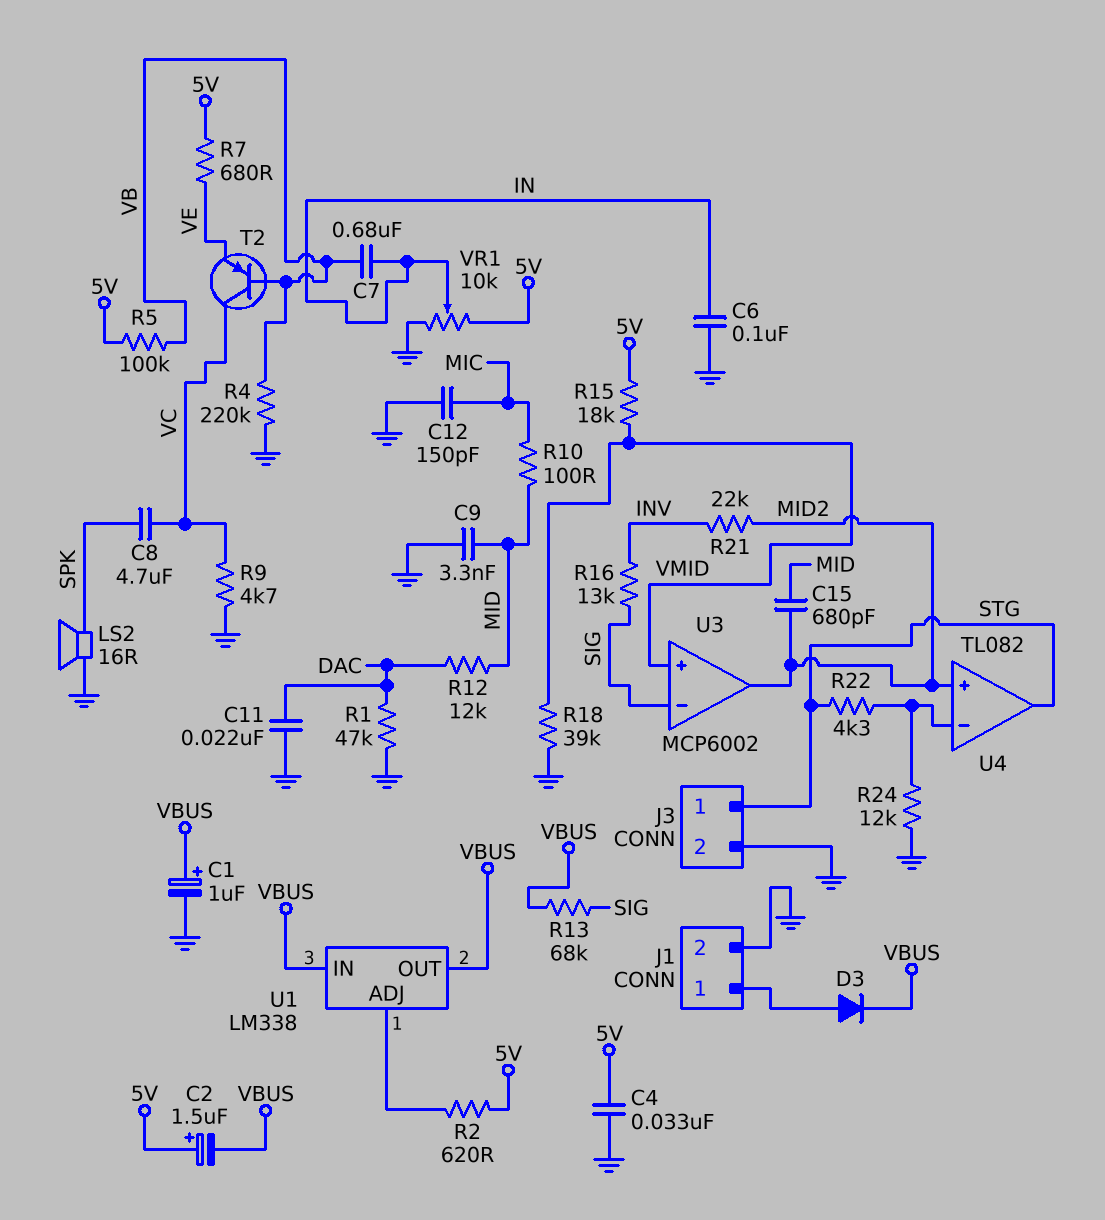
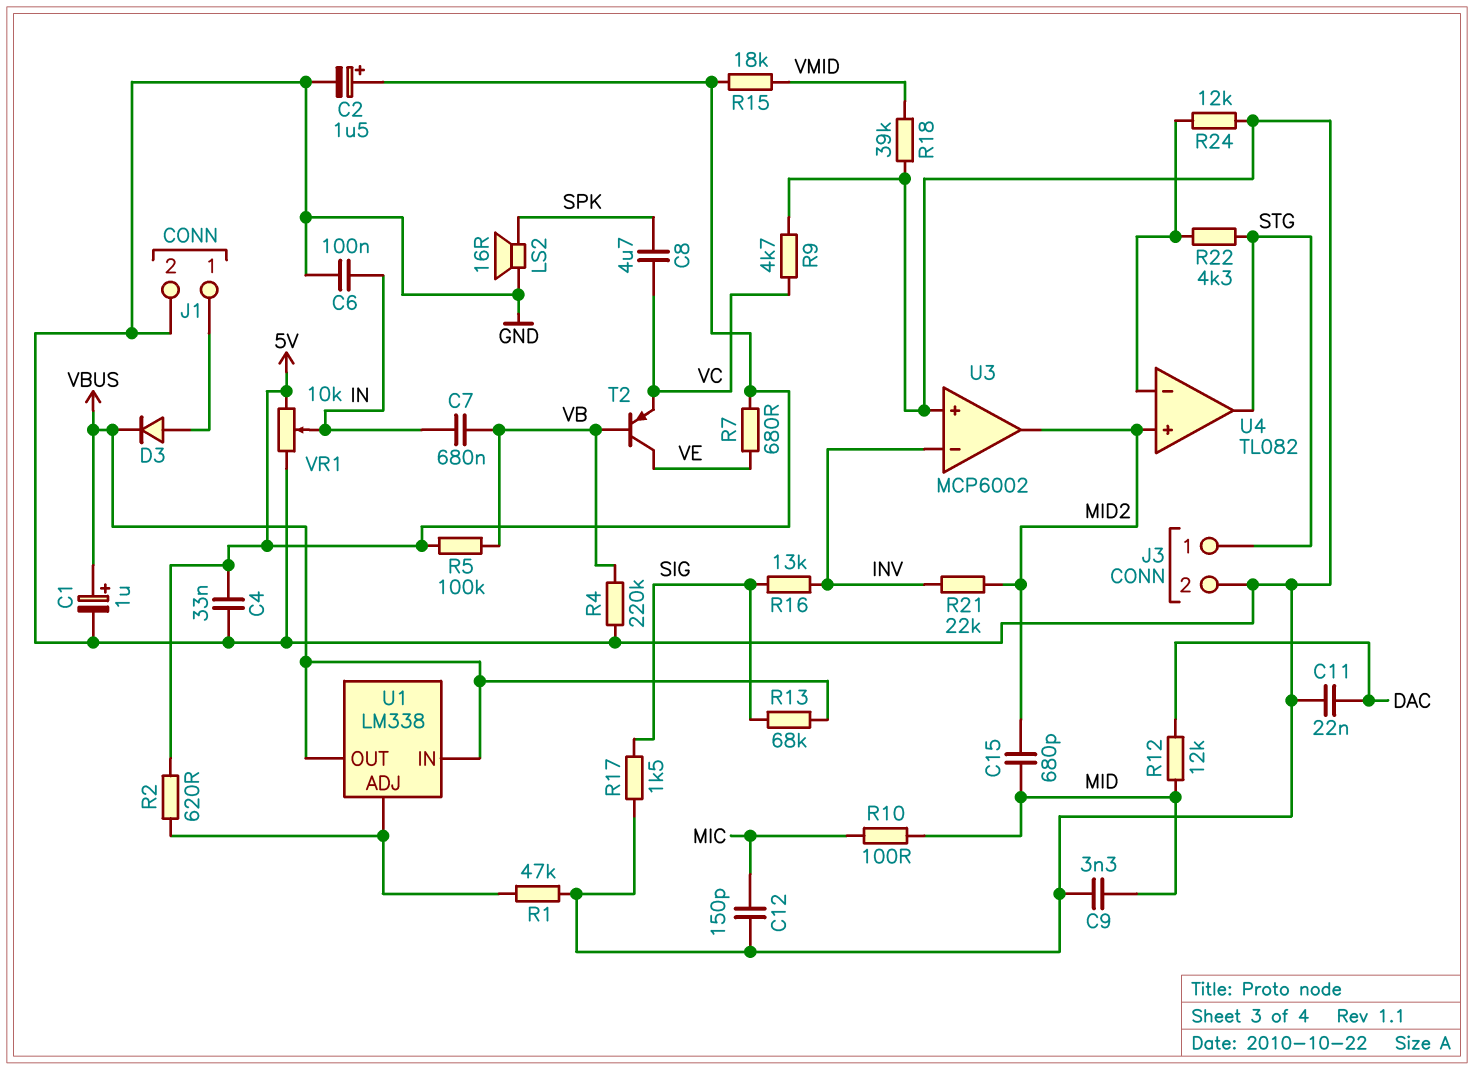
C2: 1.5uF (plus 5V, minus VBUS) -> 1.5uF (plus 5V, minus GND)
R1: 47k (DAC, GND) -> 47k (GND, U1/ADJ)
R17: none -> 1.5k (GND, SIG)
T2: PNP (B VB, C VC, E VE) -> PNP (B VB, C VE, E VC)
U3 pin in+: VMID -> GND
U3 pin in-: SIG -> INV

